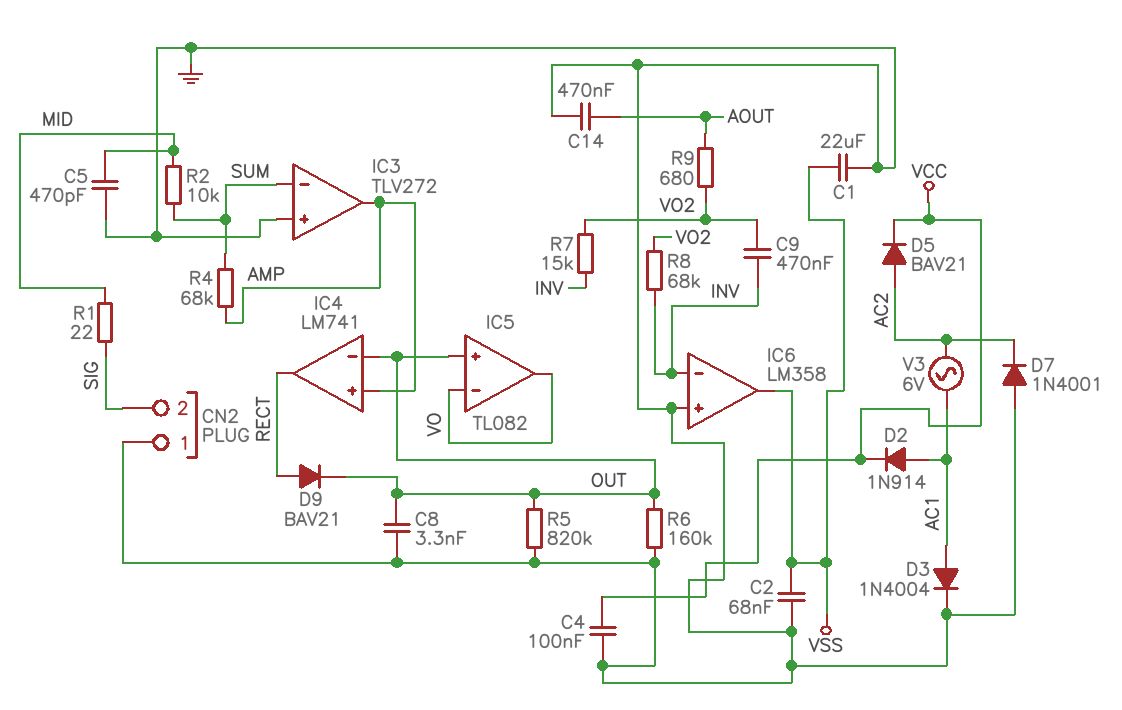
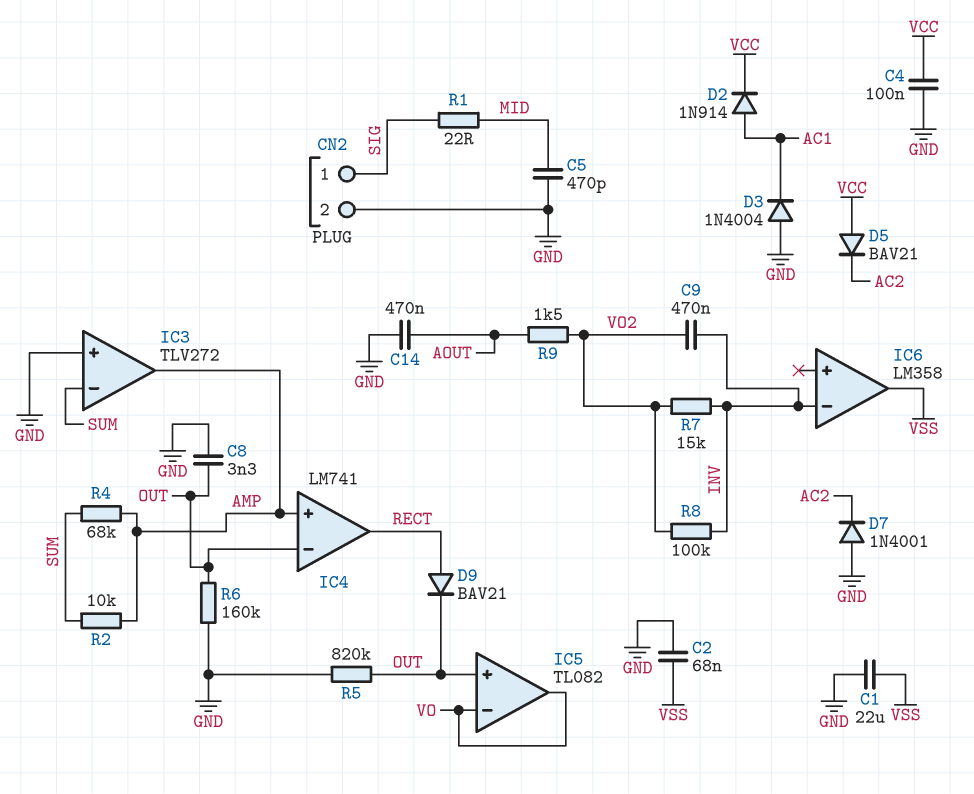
CN2 pin 1: GND -> SIG
CN2 pin 2: SIG -> GND
D3: diode 1N4004 (A AC1, K GND) -> diode 1N4004 (A GND, K AC1)
D5: diode BAV21 (A AC2, K VCC) -> diode BAV21 (A VCC, K AC2)
IC6 pin in+: GND -> none
R2: 10k (MID, SUM) -> 10k (AMP, SUM)
R8: 68k (INV, VO2) -> 100k (INV, VO2)
R9: 680 (AOUT, VO2) -> 1.5k (AOUT, VO2)
V3: AC 6V (AC1, AC2) -> none

